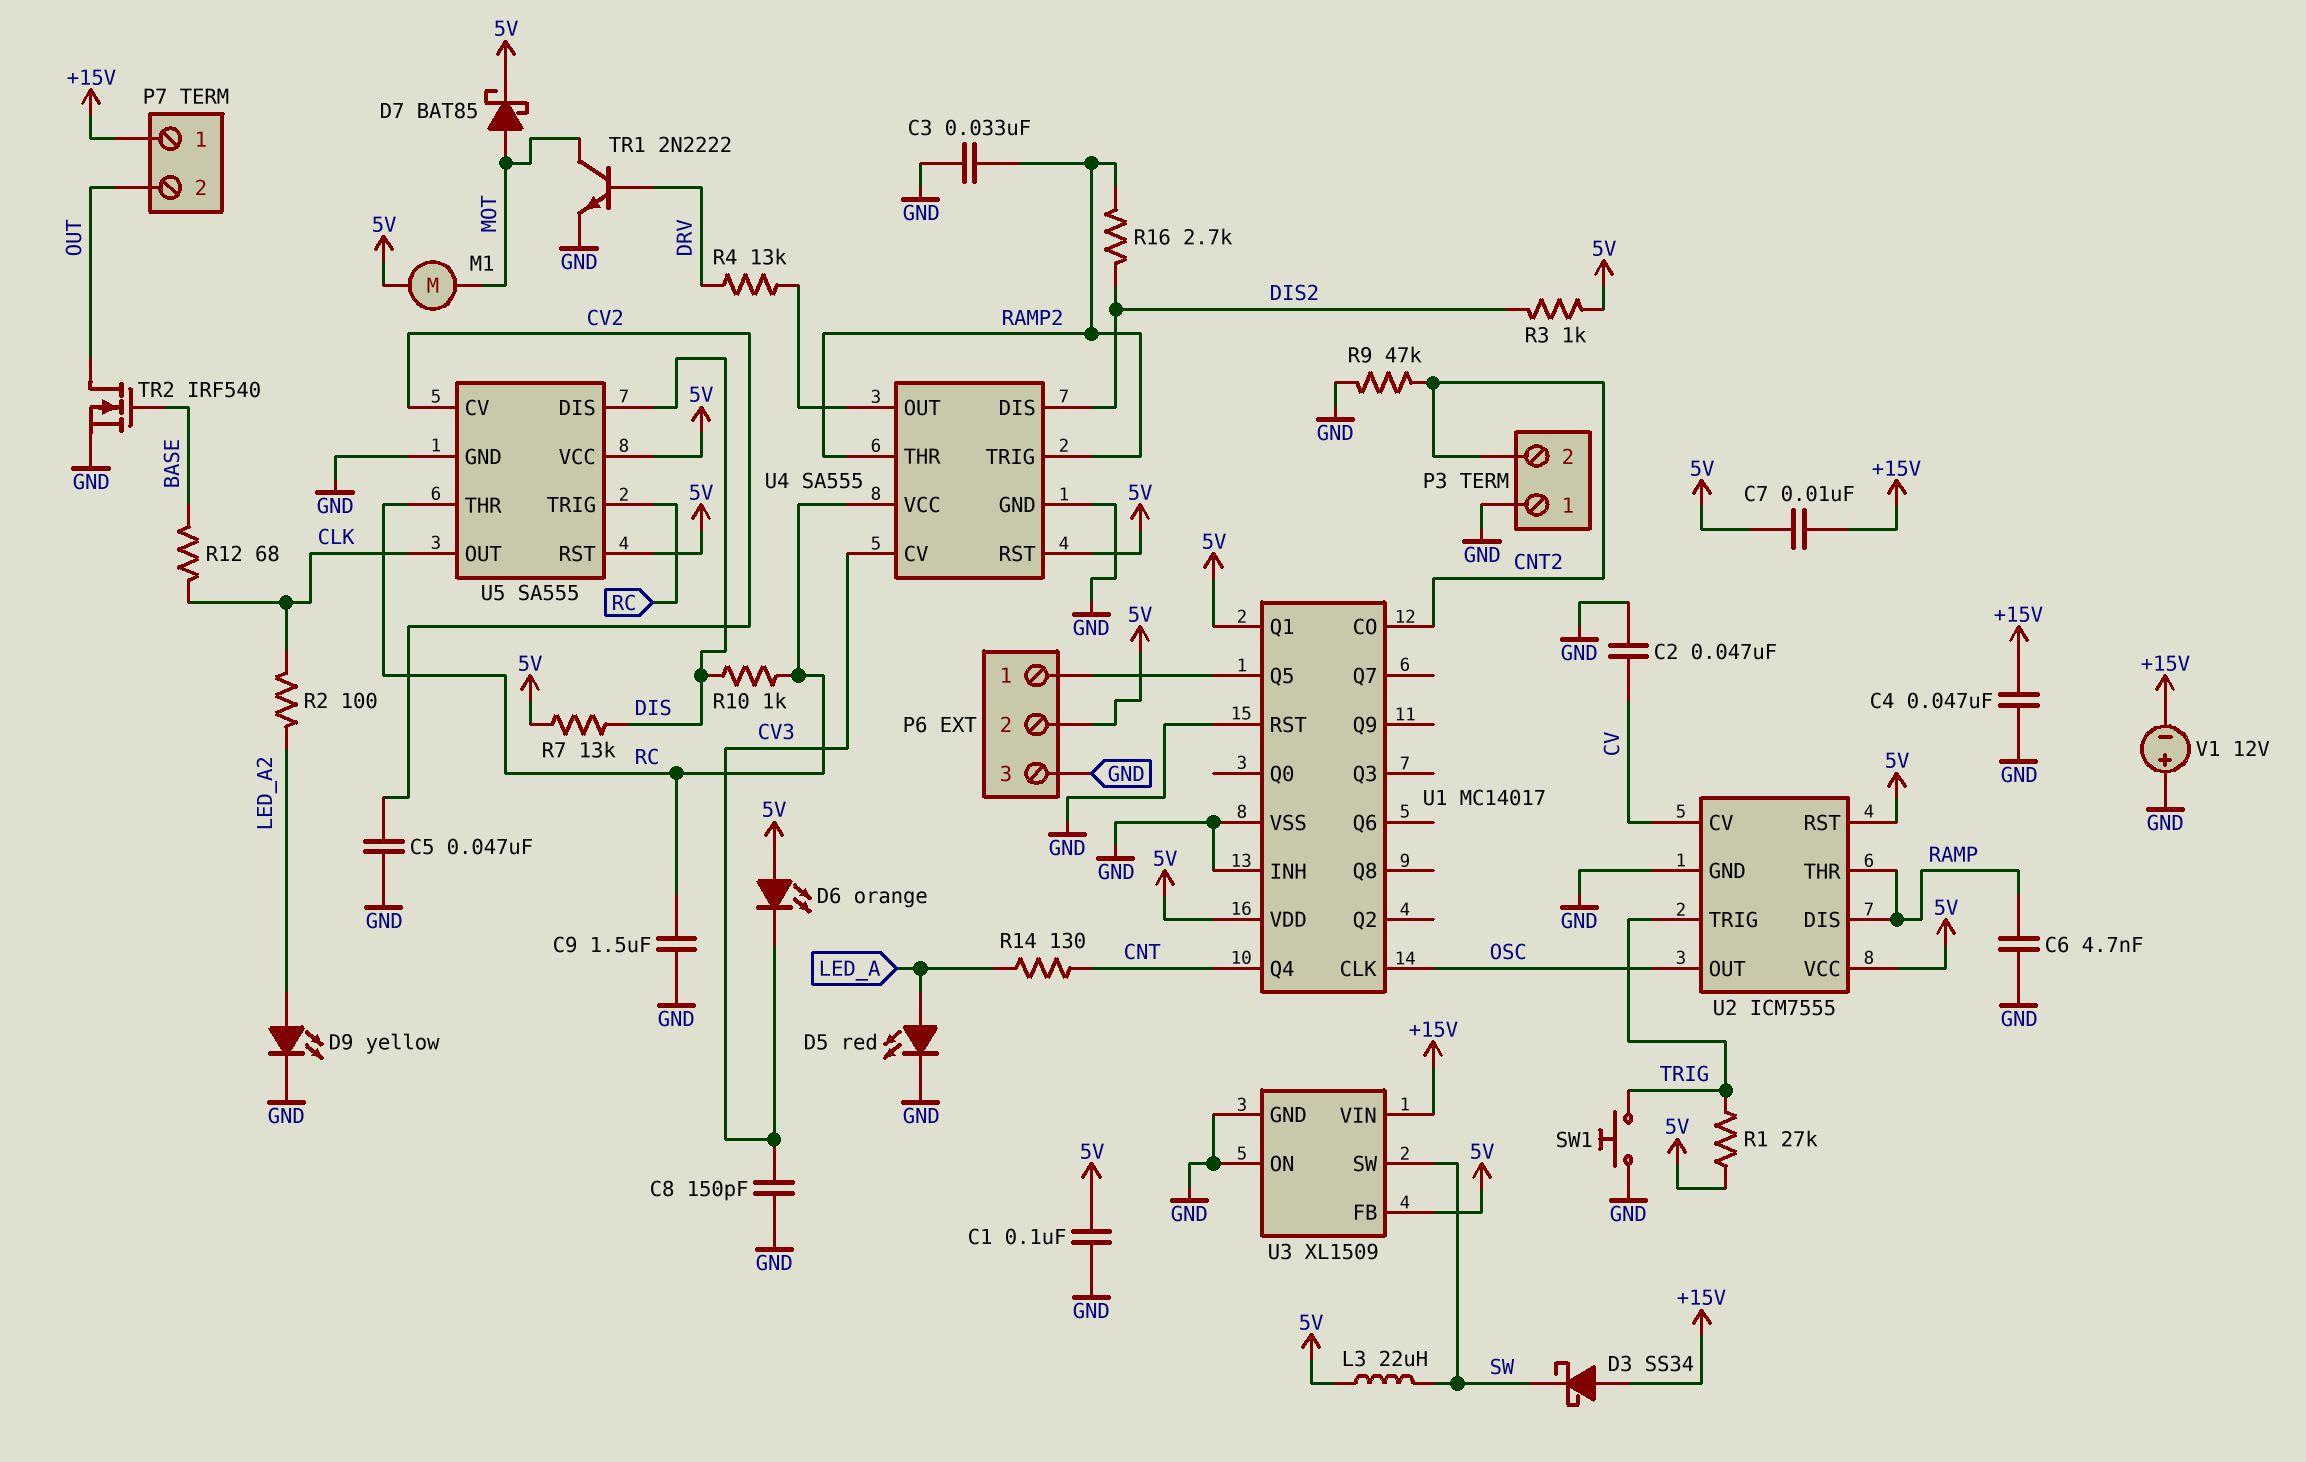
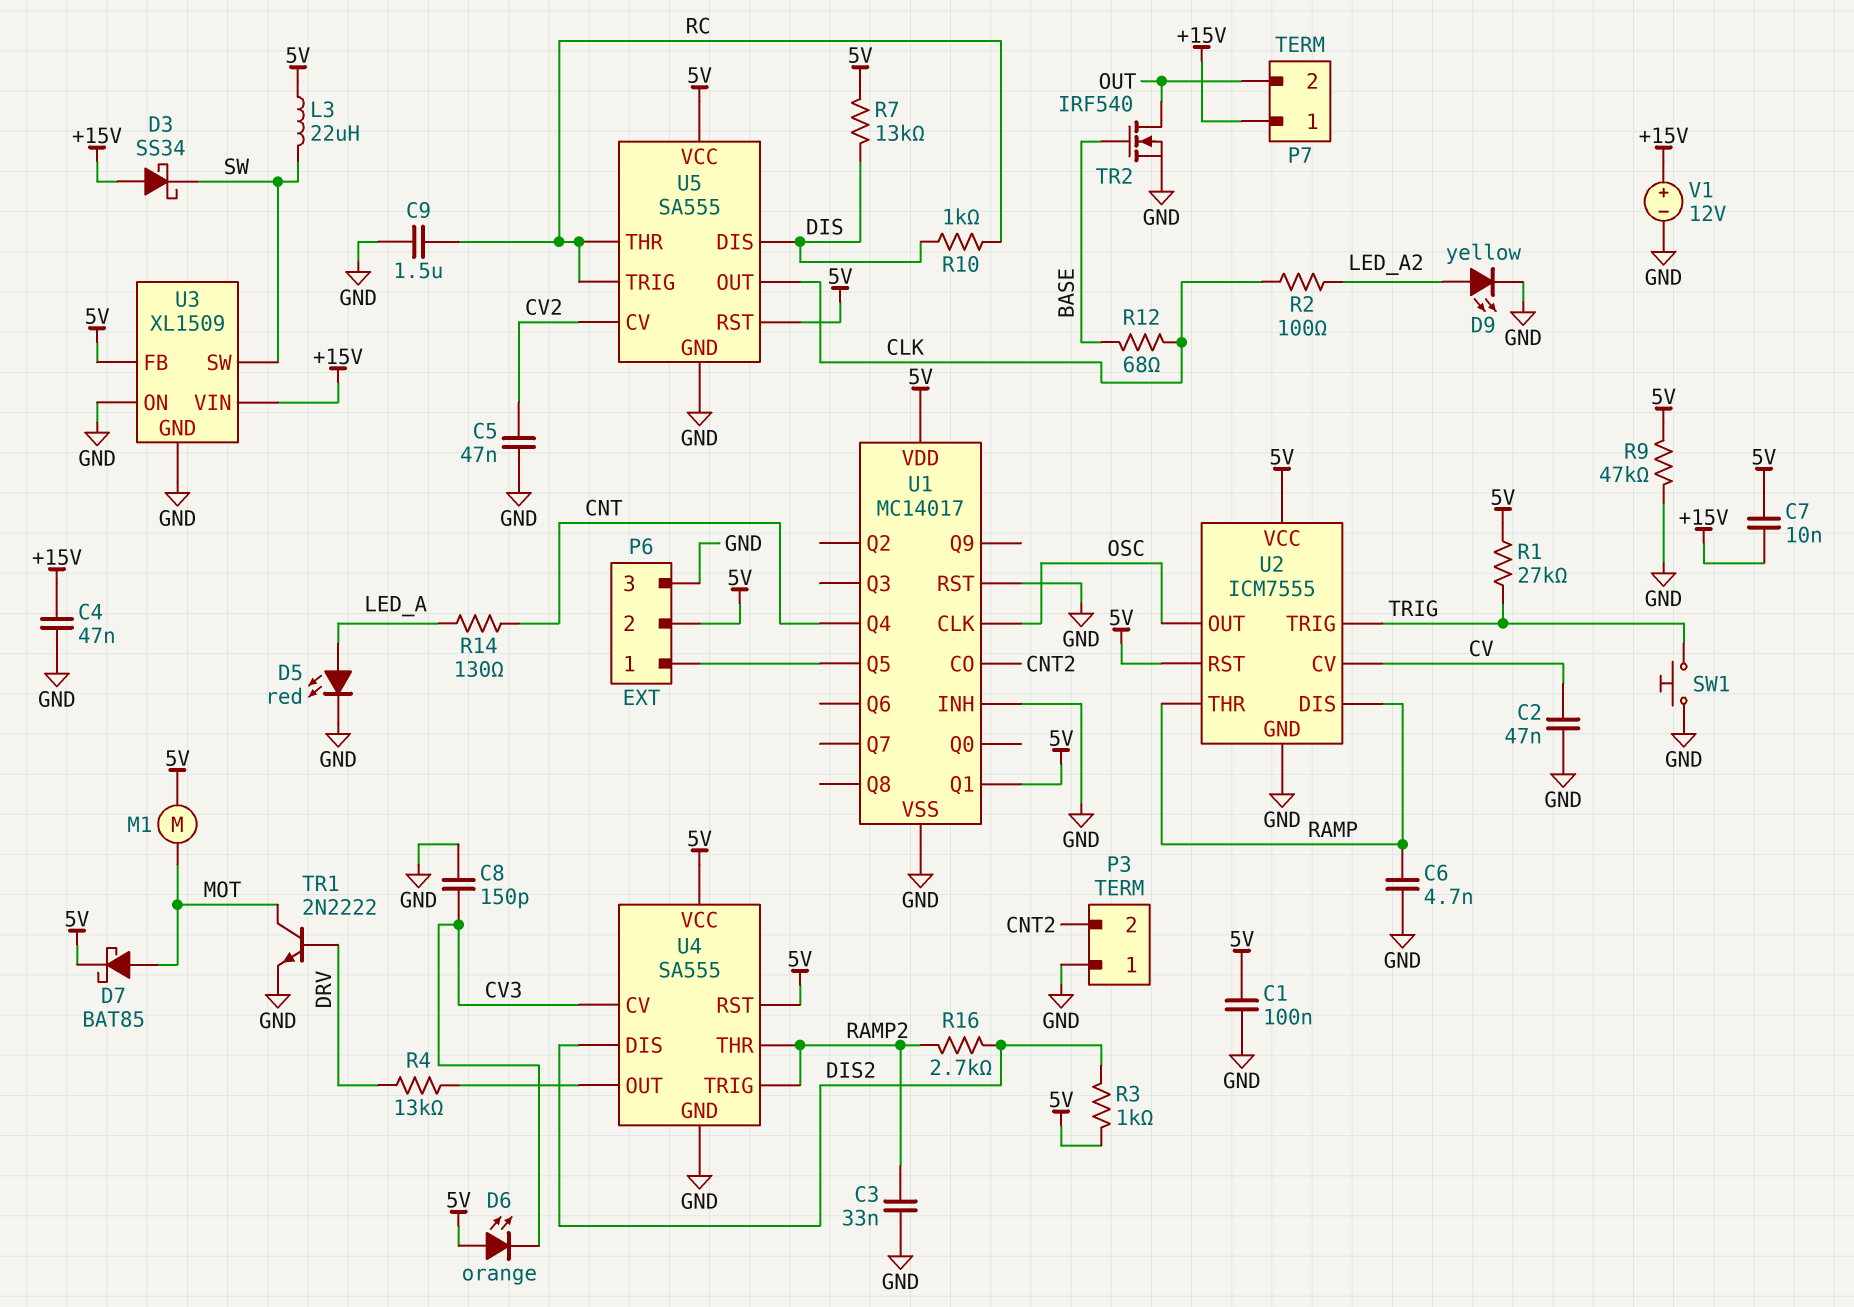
R9: 47k (CNT2, GND) -> 47k (5V, GND)
U4 pin VCC: RC -> 5V
V1: 12V (plus GND, minus +15V) -> 12V (plus +15V, minus GND)

